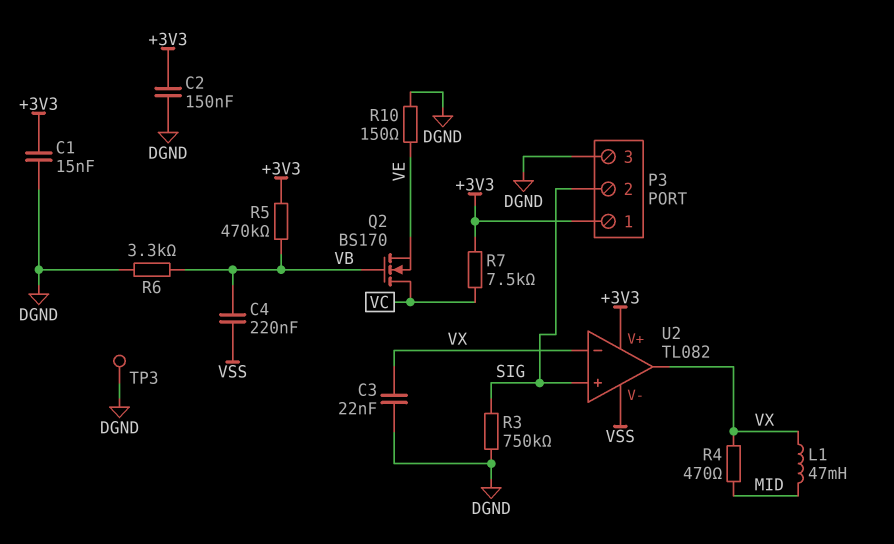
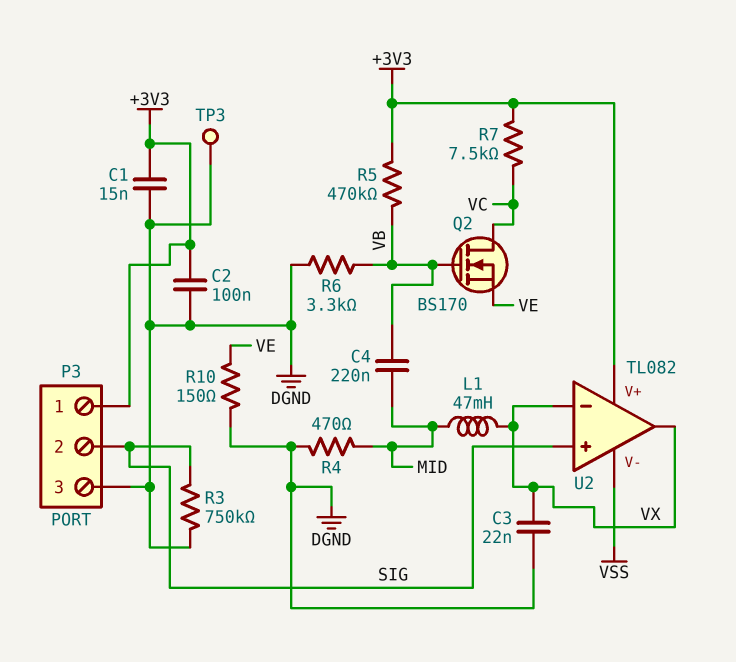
C2: 150nF (+3V3, DGND) -> 100nF (+3V3, DGND)
C4: 220nF (VB, VSS) -> 220nF (MID, VB)
R4: 470 (MID, VX) -> 470 (DGND, MID)

